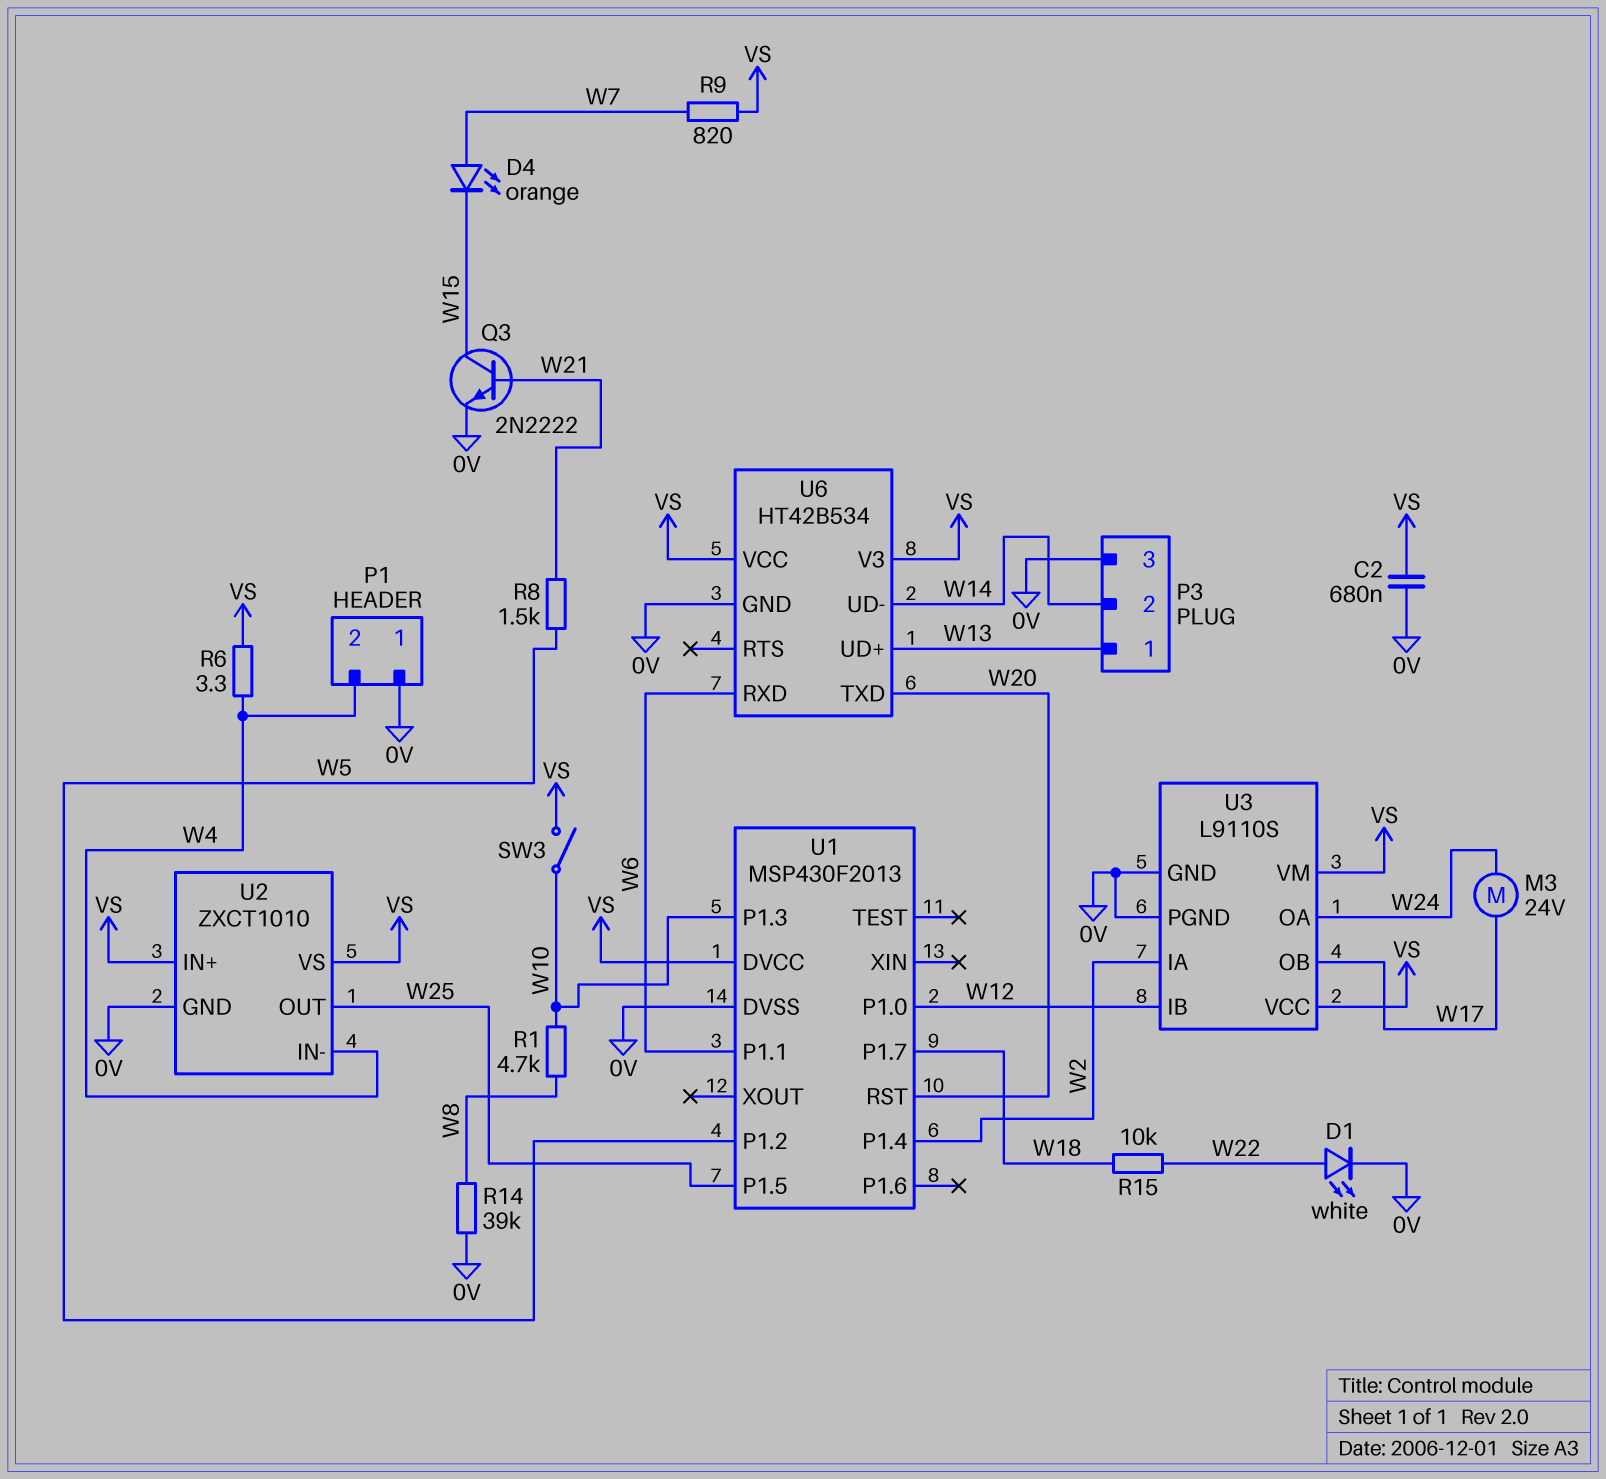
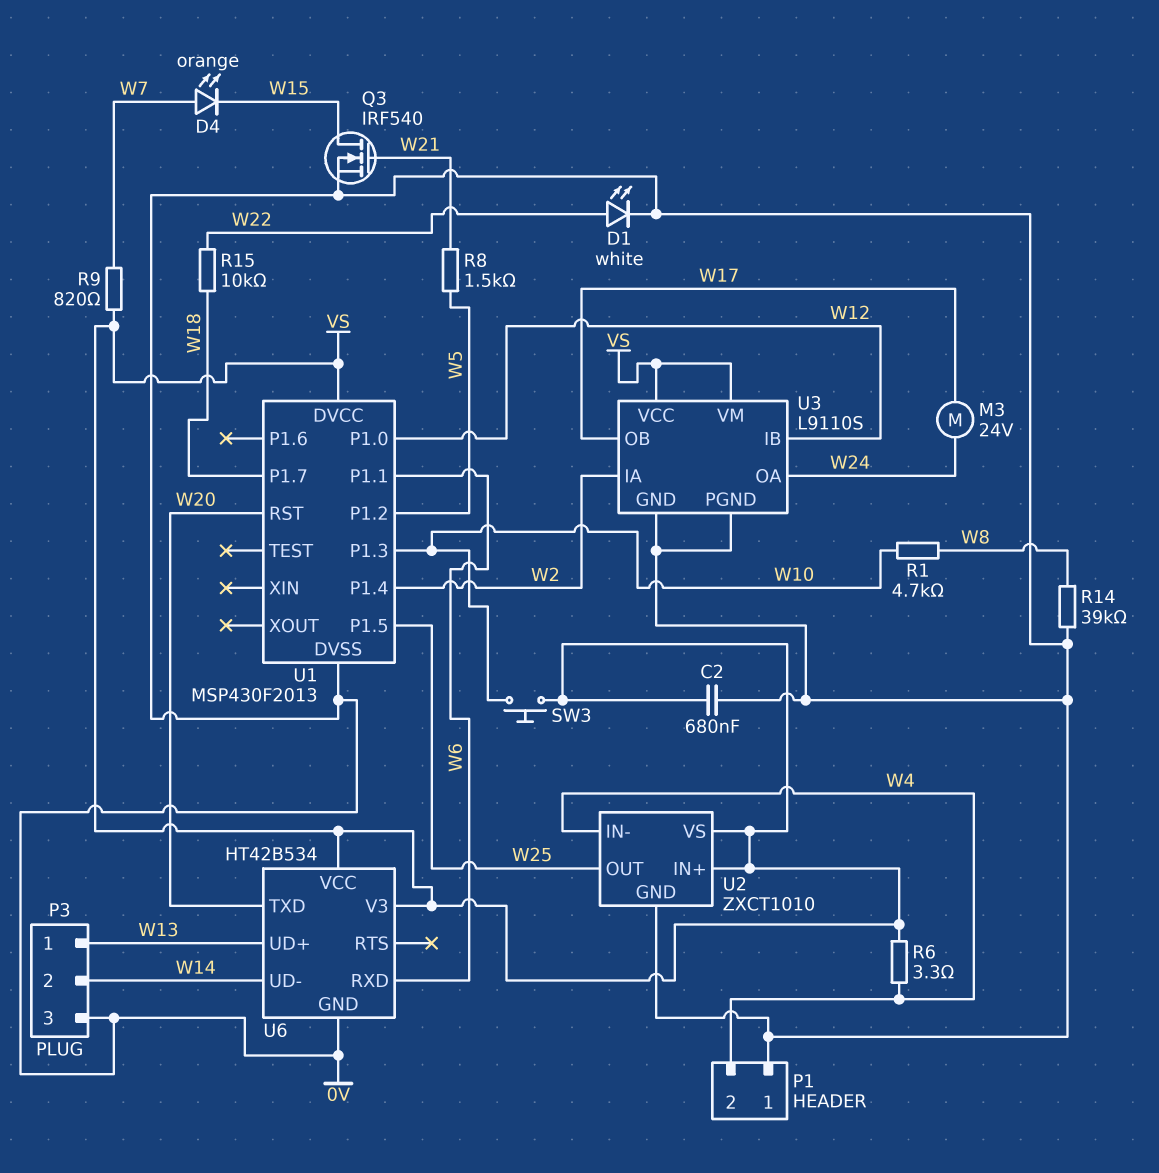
Q3: NPN 2N2222 (B W21, C W15, E 0V) -> NMOS IRF540 (G W21, D W15, S 0V)
SW3: switch (VS, W10) -> button (VS, W10)

